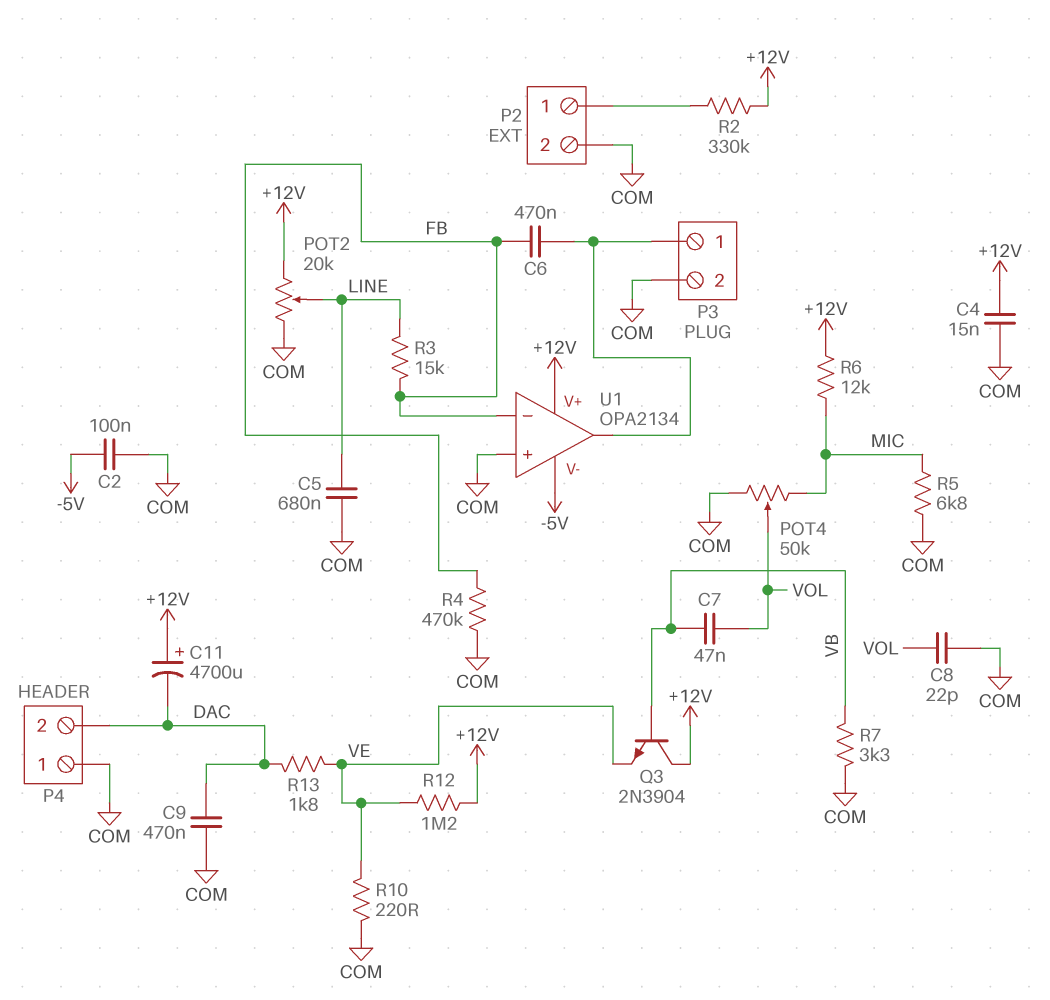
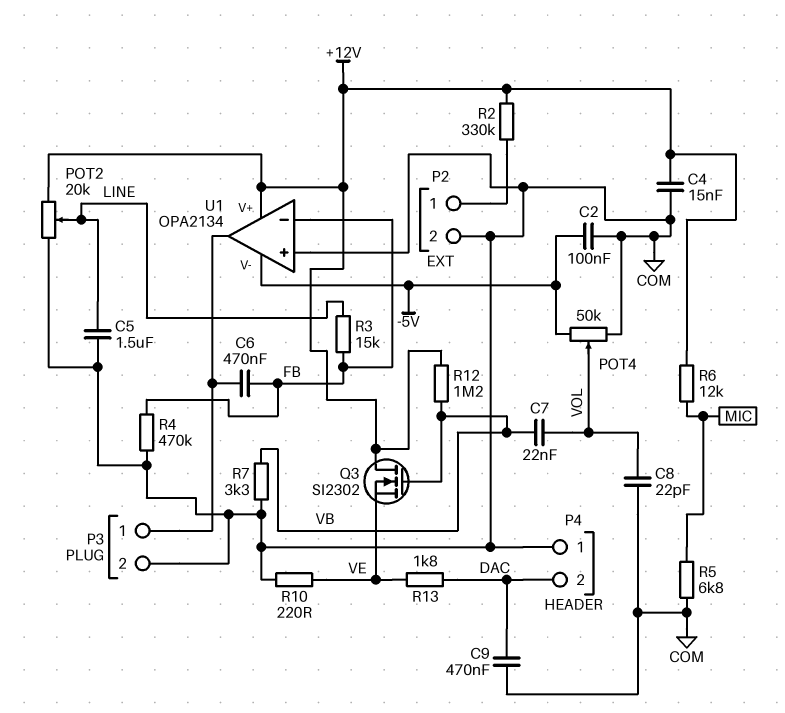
C5: 680nF (COM, LINE) -> 1.5uF (COM, LINE)
C7: 47nF (VB, VOL) -> 22nF (VB, VOL)
C11: 4700uF (plus +12V, minus DAC) -> none
POT4: 50k (COM, MIC, wiper VOL) -> 50k (-5V, COM, wiper VOL)
Q3: NPN 2N3904 (B VB, C +12V, E VE) -> NMOS SI2302 (G VB, D +12V, S VE)
R12: 1.2M (+12V, VE) -> 1.2M (+12V, VB)

